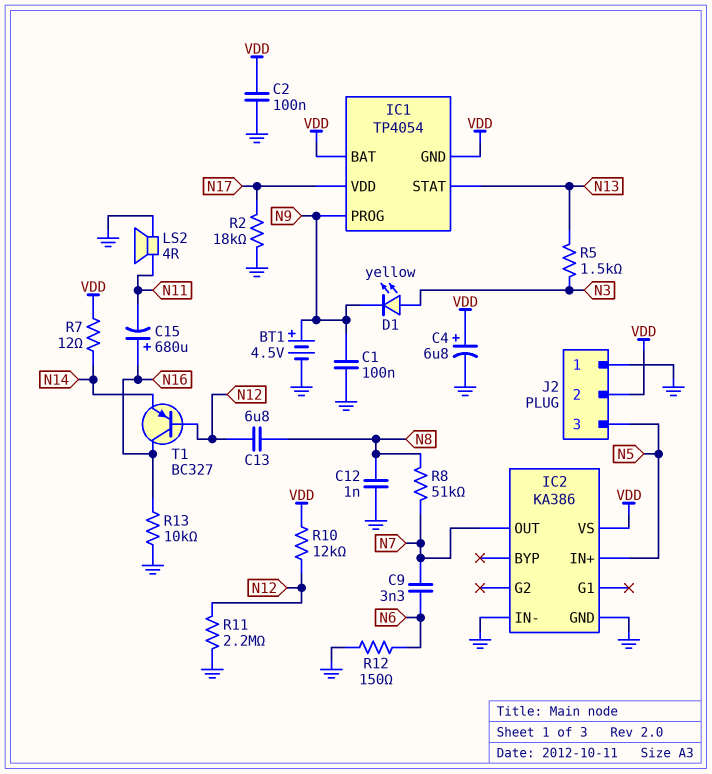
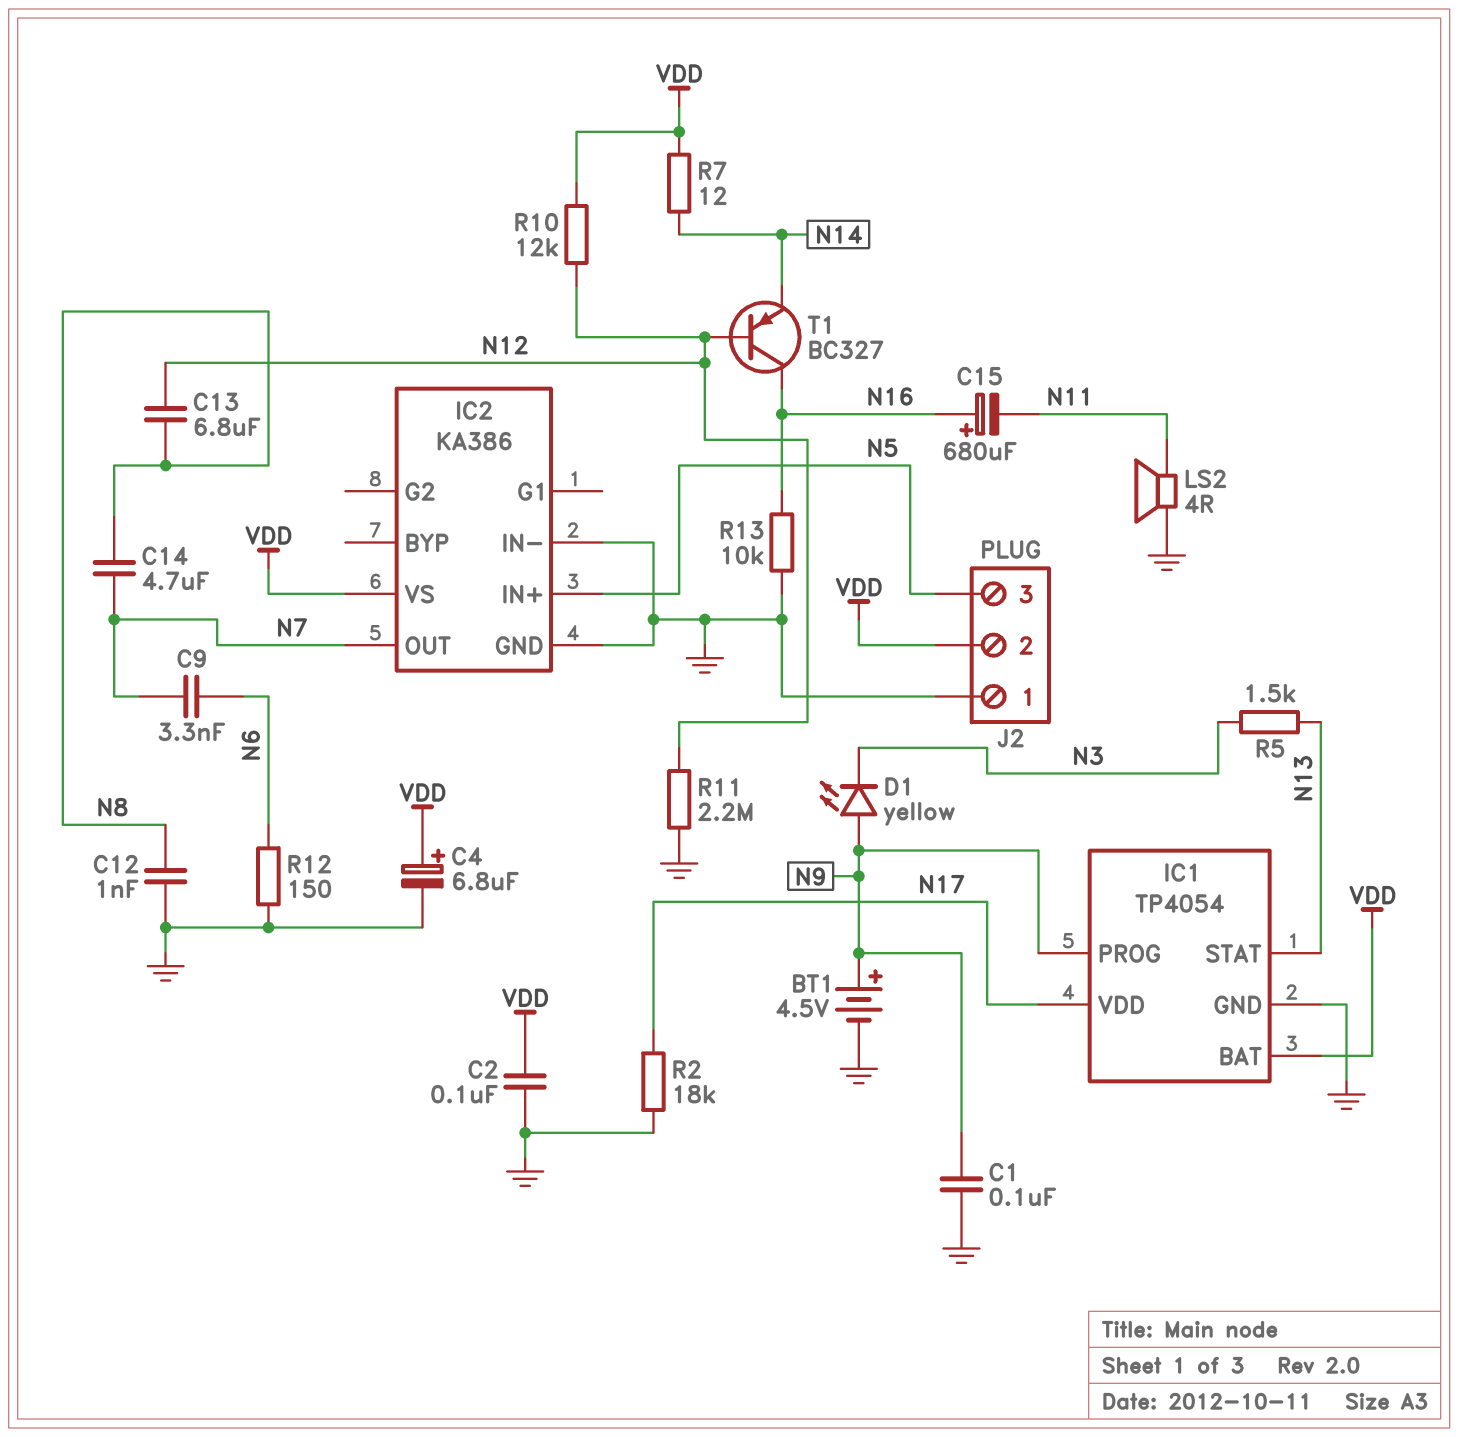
C14: none -> 4.7uF (N7, N8)
D1: LED yellow (A N3, K N9) -> LED yellow (A N9, K N3)
IC1 pin GND: VDD -> GND
R8: 51k (N7, N8) -> none

